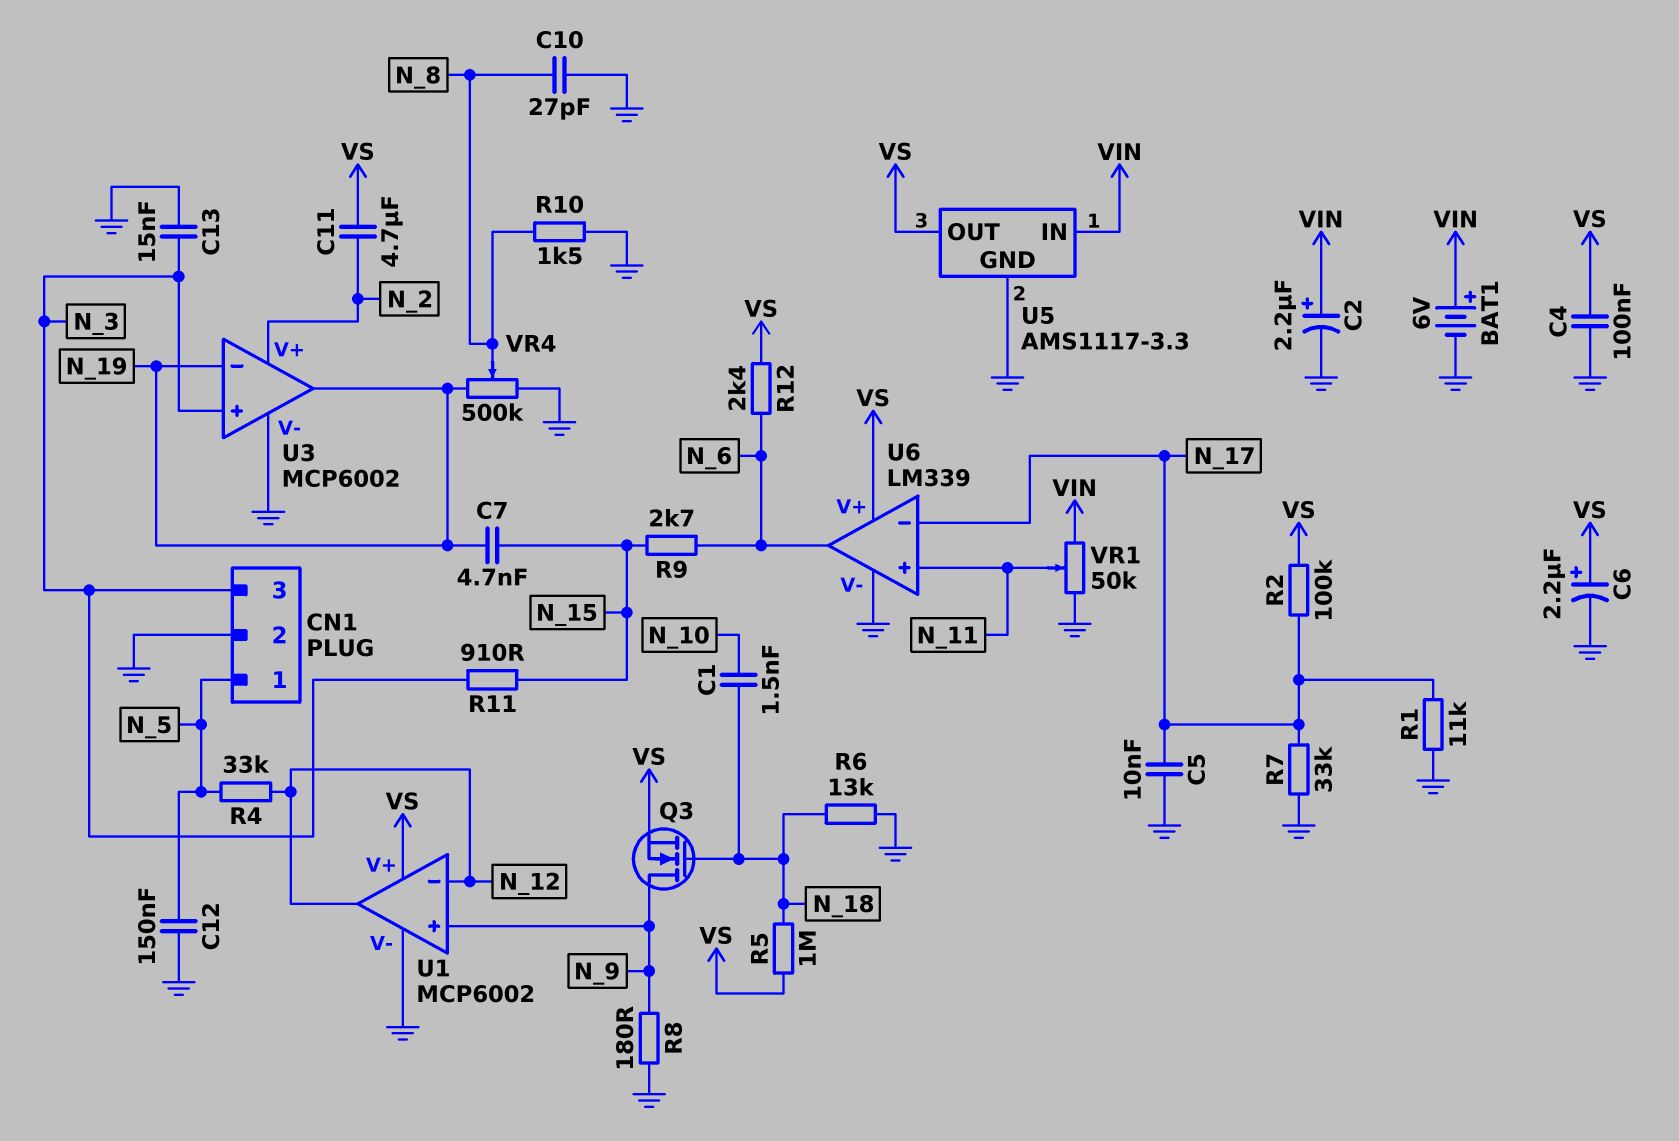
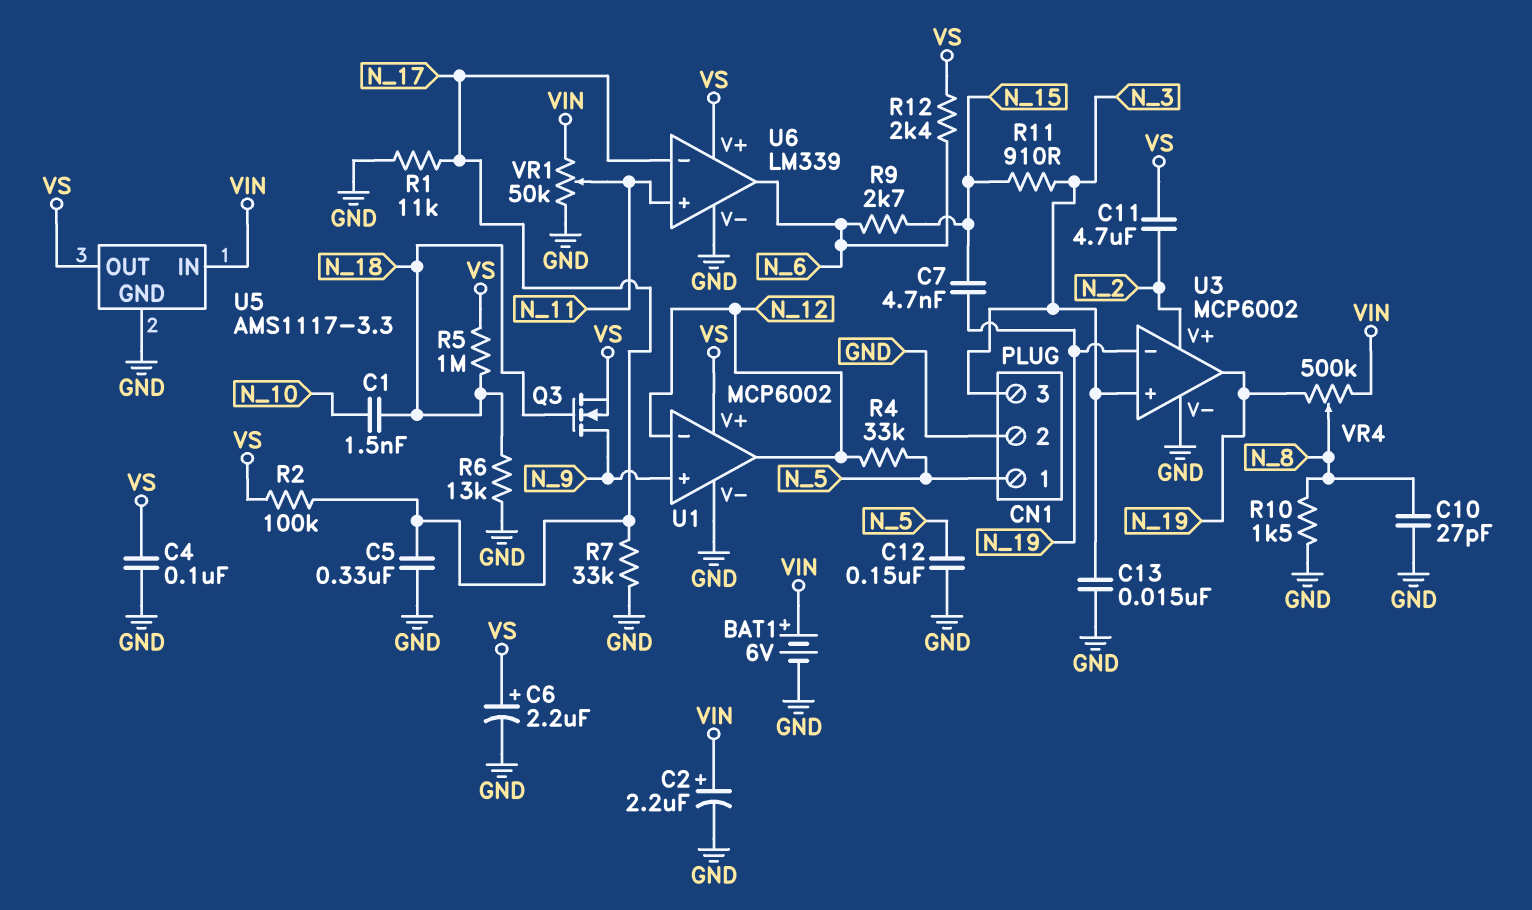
C5: 10nF (GND, N_17) -> 330nF (GND, N_17)
R8: 180 (GND, N_9) -> none
VR4: 500k (GND, N_19, wiper N_8) -> 500k (N_19, VIN, wiper N_8)

